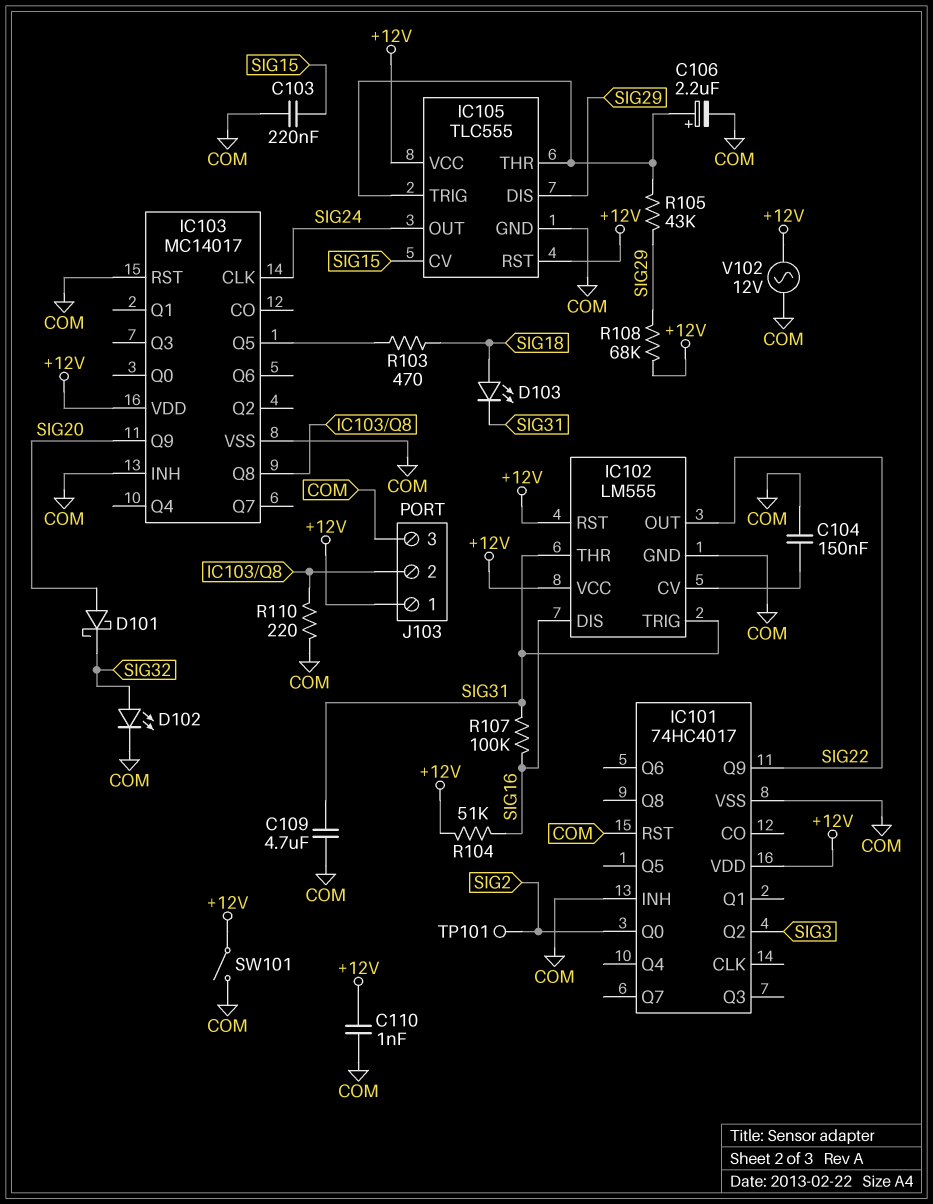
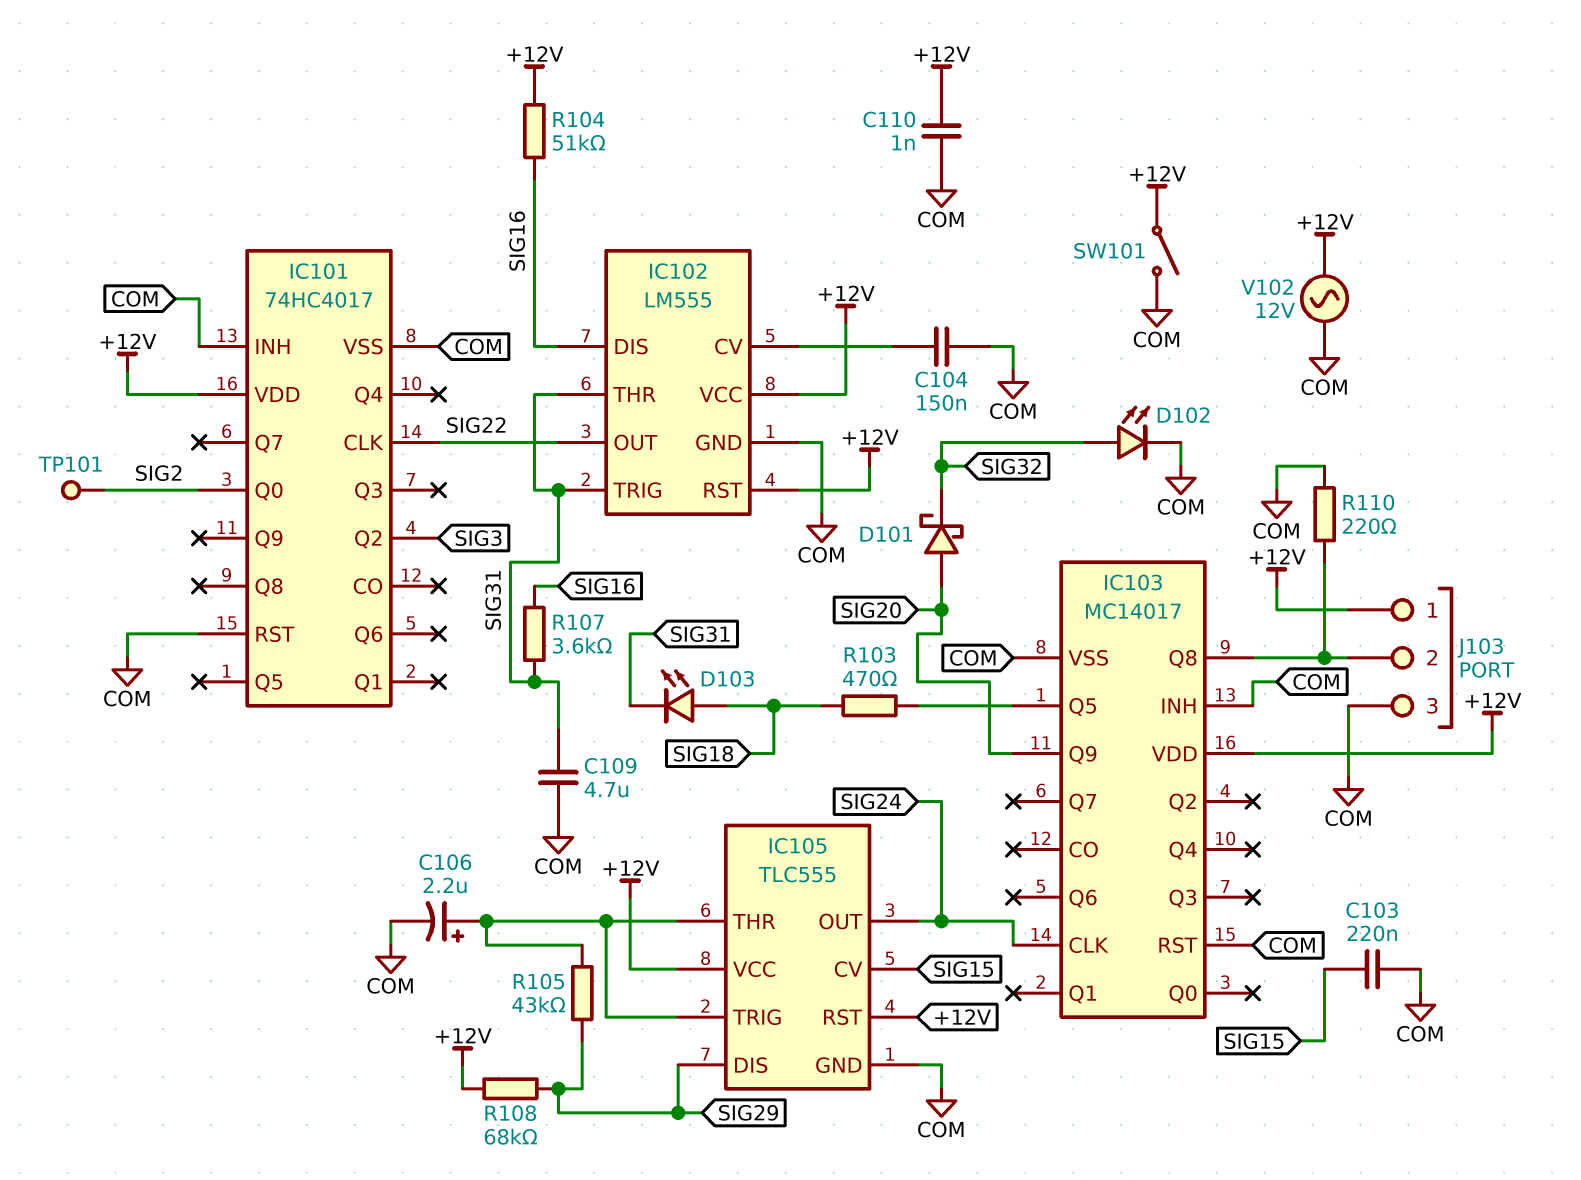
IC101 pin CLK: none -> SIG22
IC101 pin Q9: SIG22 -> none
R107: 100k (SIG16, SIG31) -> 3.6k (SIG16, SIG31)

